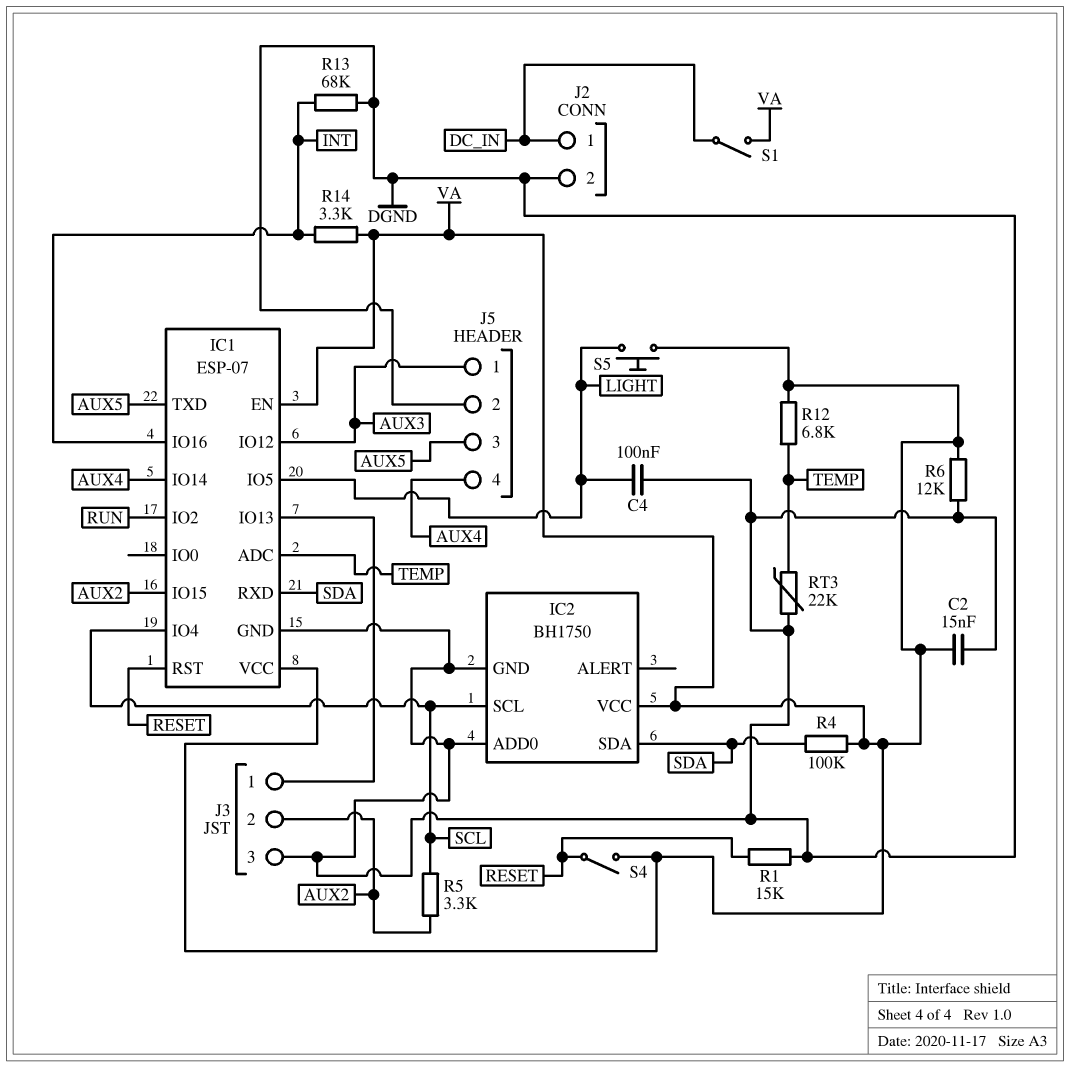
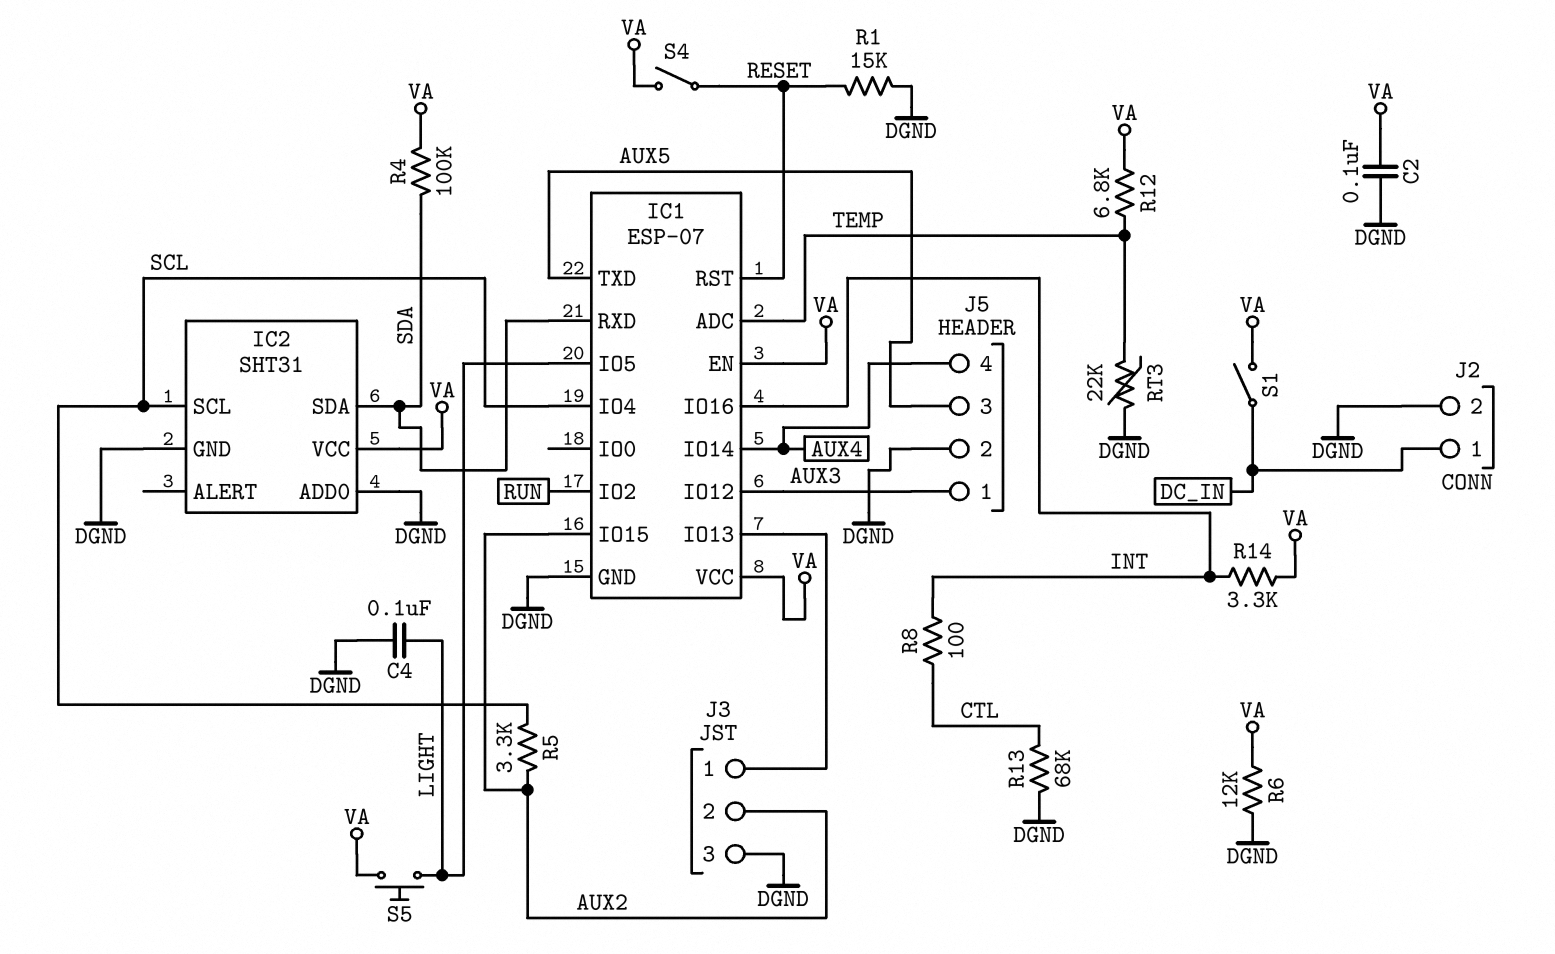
C2: 15nF (DGND, VA) -> 100nF (DGND, VA)
IC2: BH1750 -> SHT31
R8: none -> 100 (CTL, INT)
R13: 68k (DGND, INT) -> 68k (CTL, DGND)

